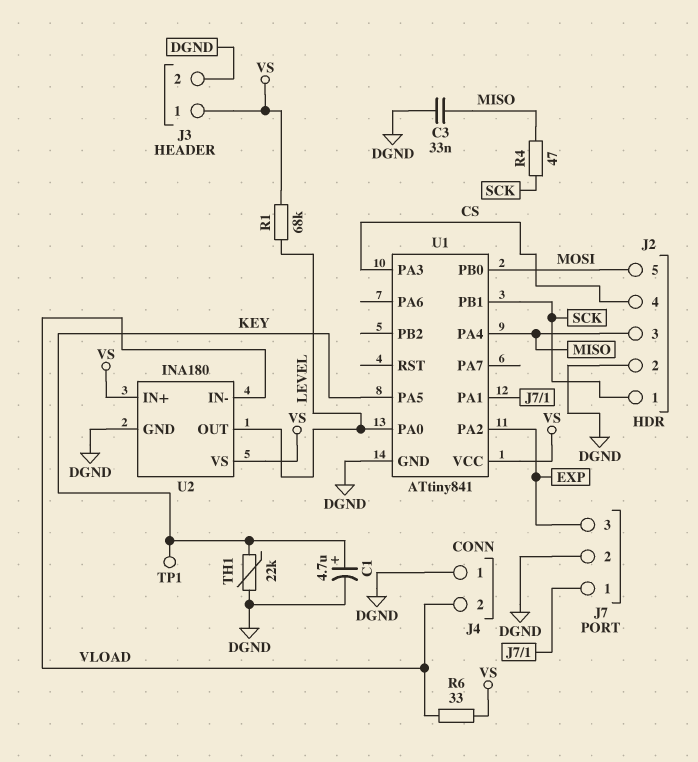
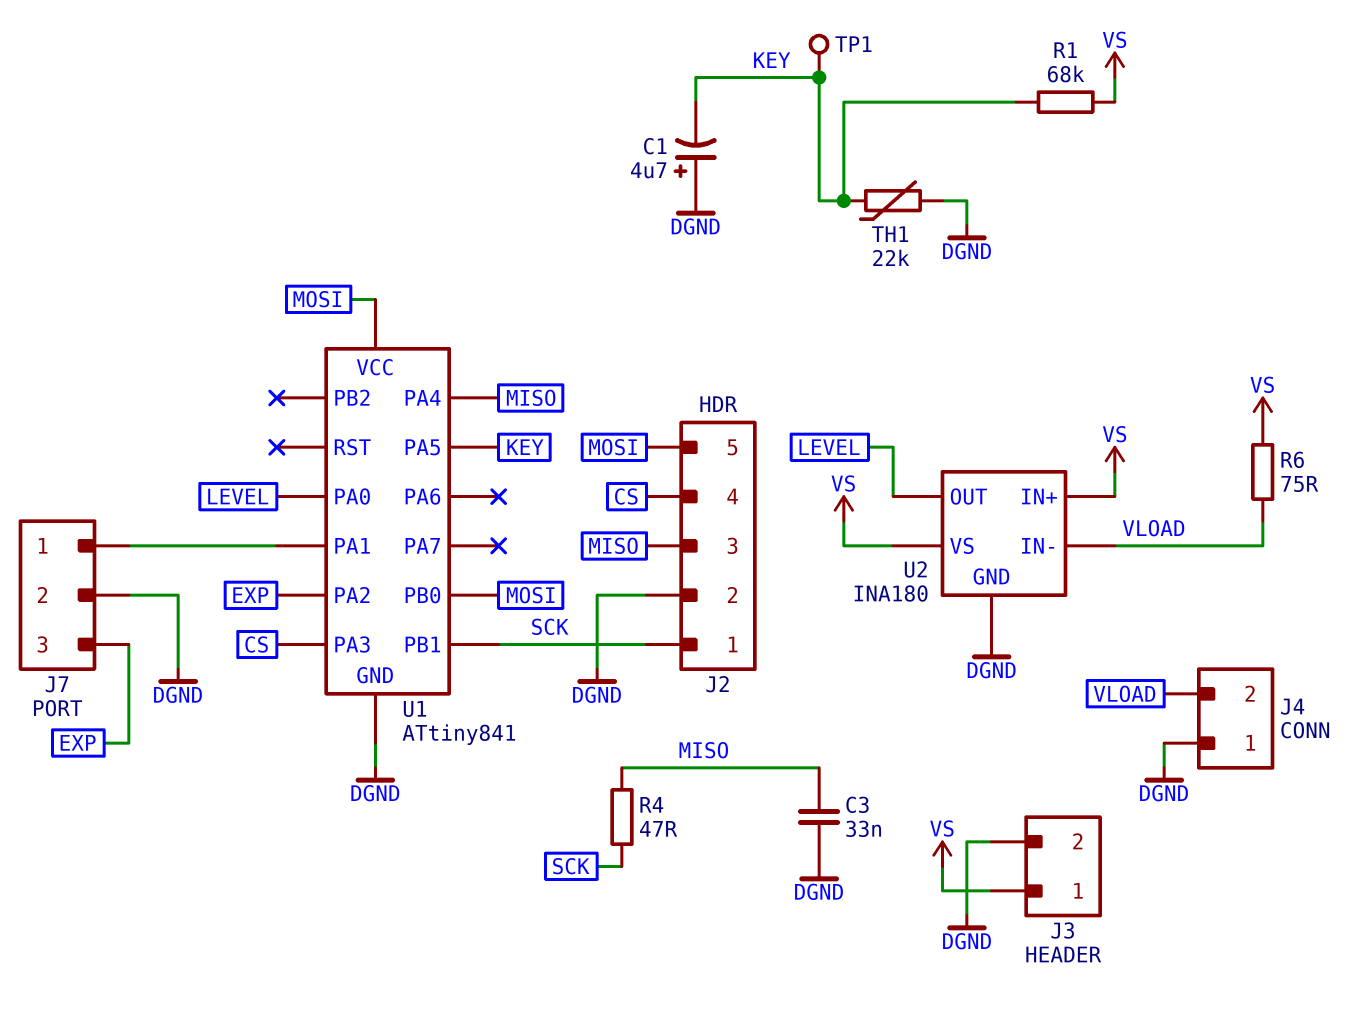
C1: 4.7uF (plus KEY, minus DGND) -> 4.7uF (plus DGND, minus KEY)
R1: 68k (LEVEL, VS) -> 68k (KEY, VS)
R6: 33 (VLOAD, VS) -> 75 (VLOAD, VS)
U1 pin VCC: VS -> MOSI

